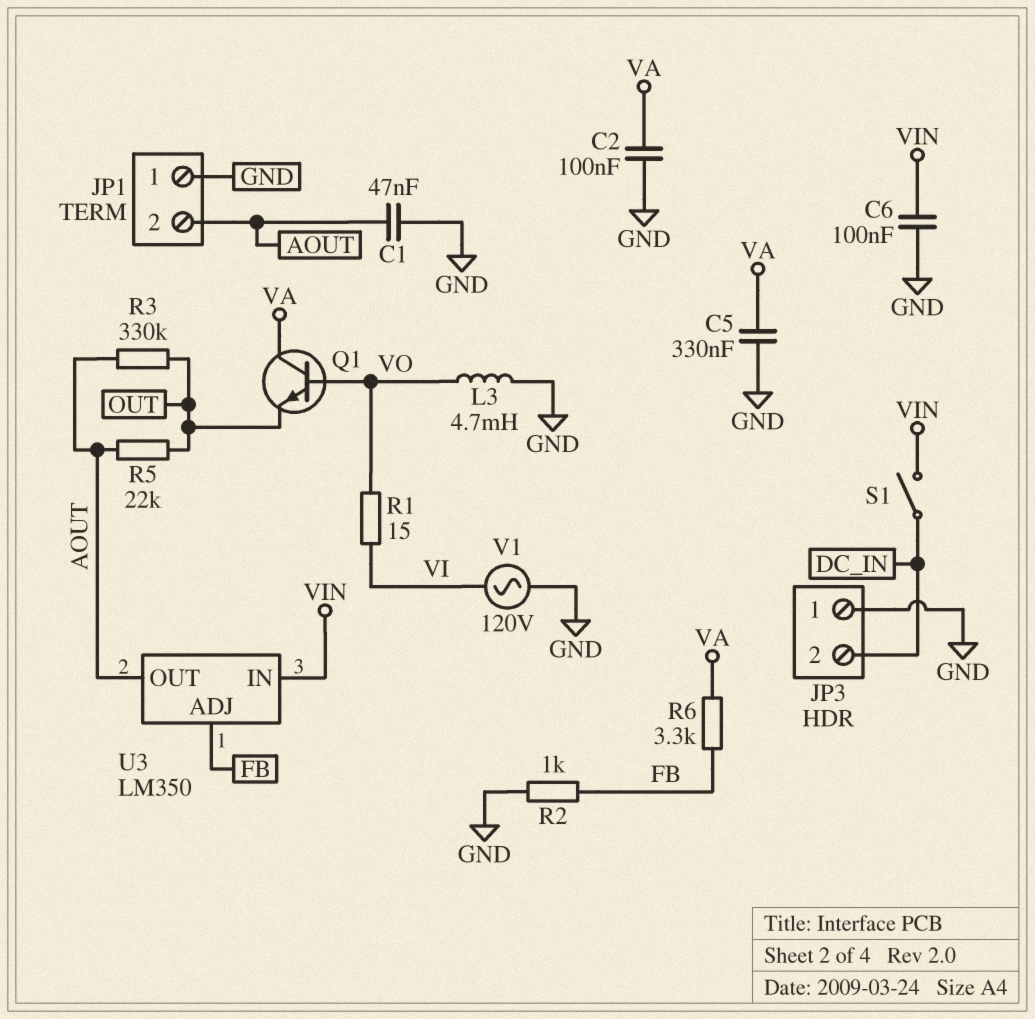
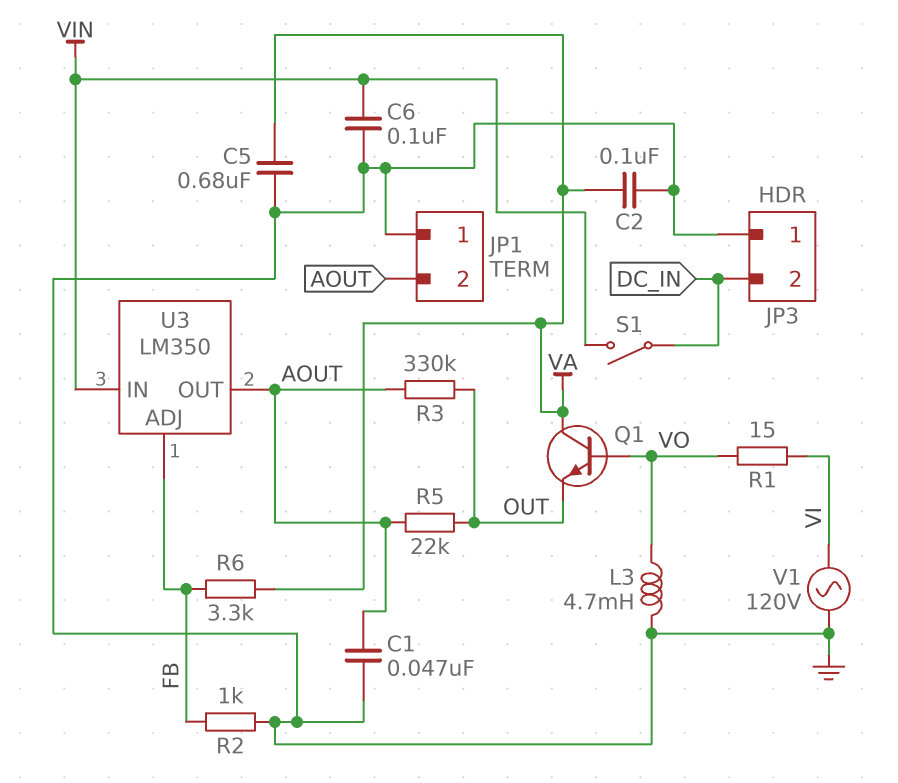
C5: 330nF (GND, VA) -> 680nF (GND, VA)

